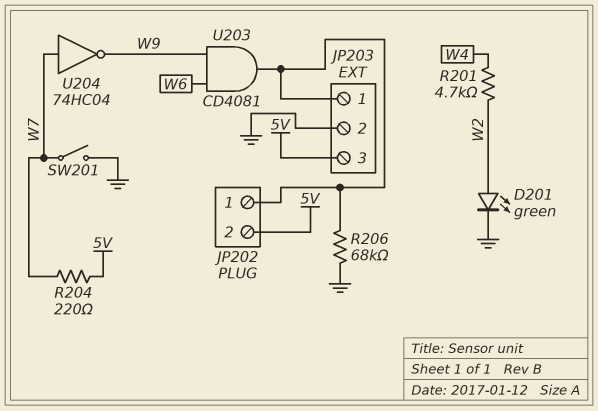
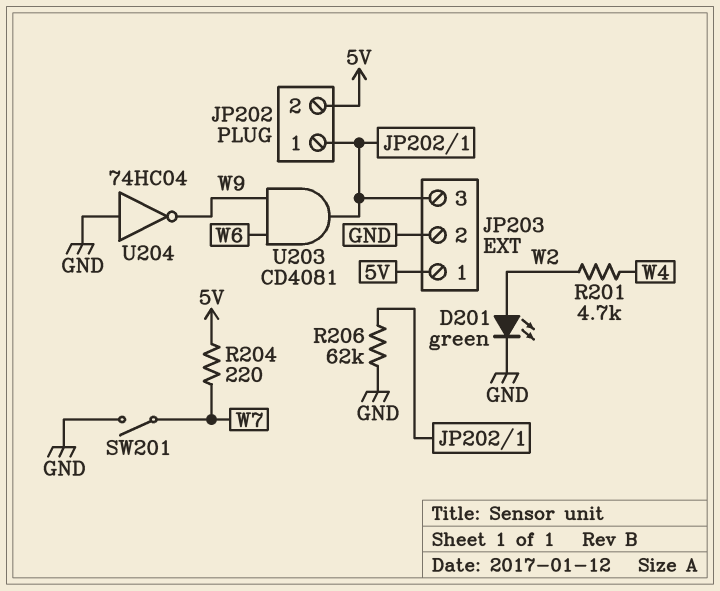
JP203 pin 1: JP202/1 -> 5V
JP203 pin 3: 5V -> JP202/1
R206: 68k (GND, JP202/1) -> 62k (GND, JP202/1)
U204: NOT 74HC04 (in W7, out W9) -> NOT 74HC04 (in GND, out W9)

